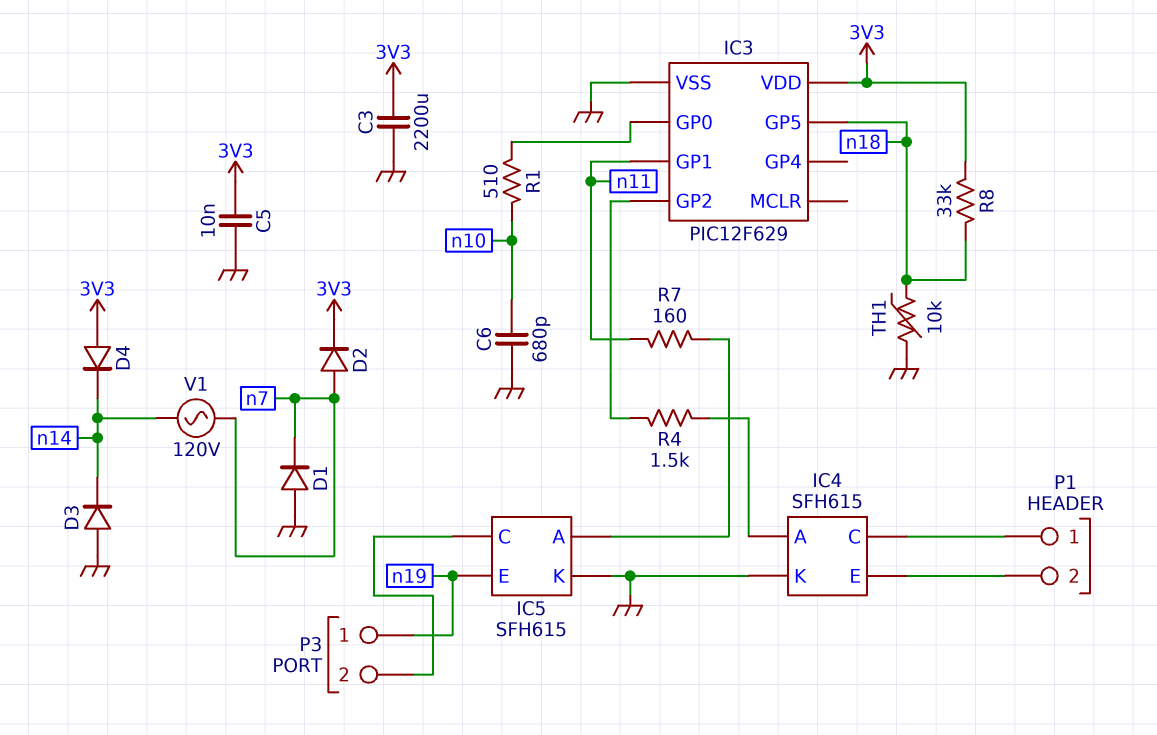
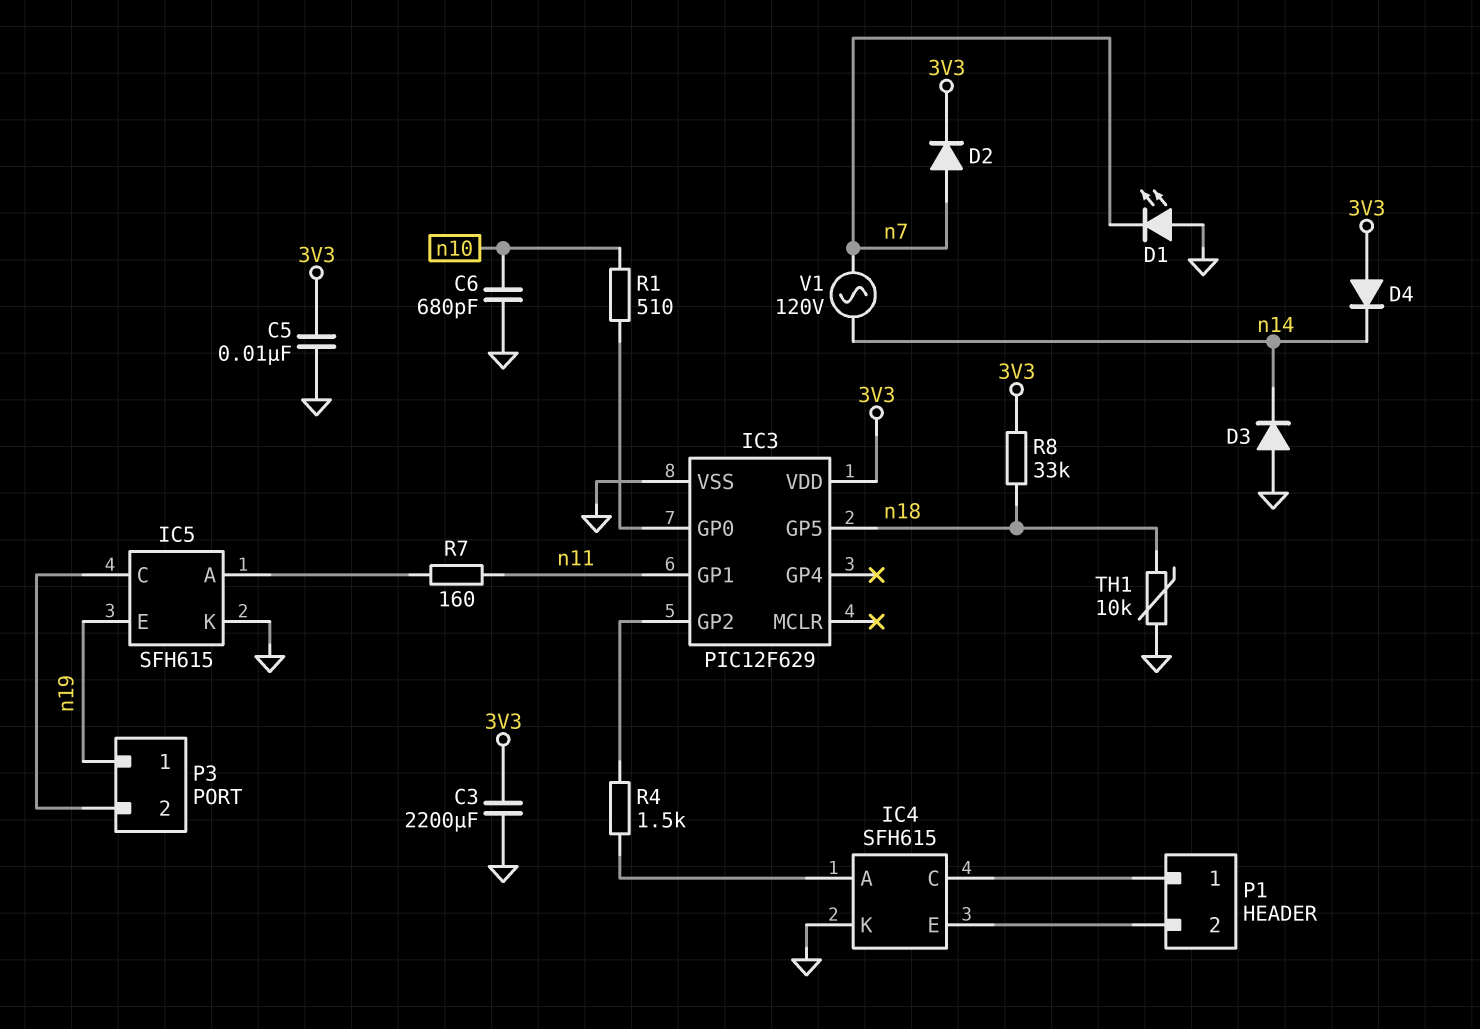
D1: diode (A GND, K n7) -> LED (A GND, K n7)

